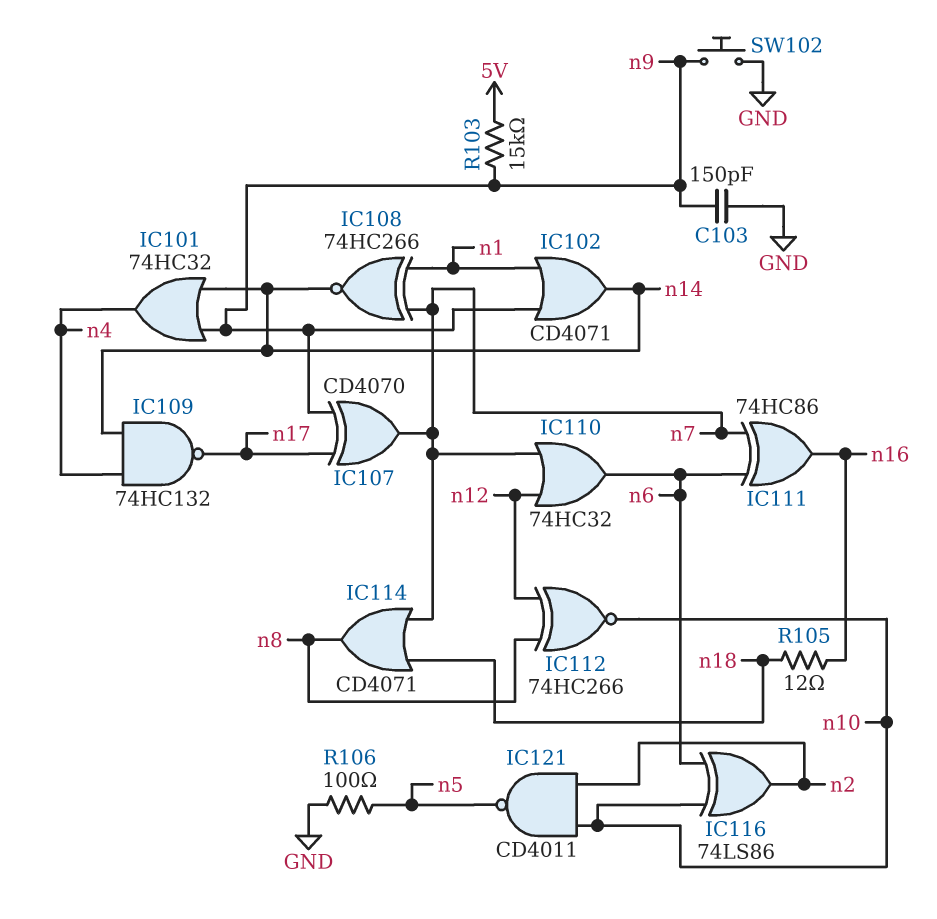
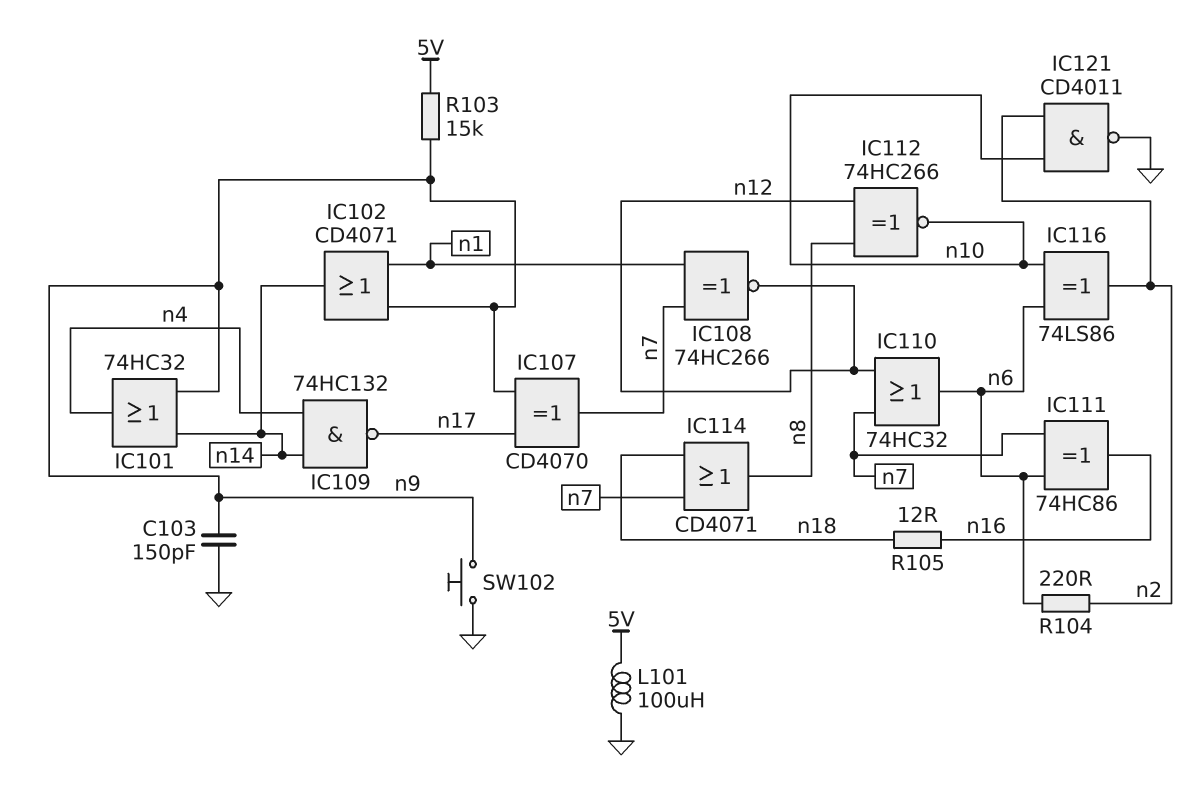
IC108: XNOR 74HC266 (in n1, in n7, out n14) -> XNOR 74HC266 (in n1, in n7, out n12)
IC121: NAND CD4011 (in n2, in n10, out n5) -> NAND CD4011 (in n2, in n10, out GND)
L101: none -> 100uH (5V, GND)
R104: none -> 220 (n2, n6)
R106: 100 (GND, n5) -> none

